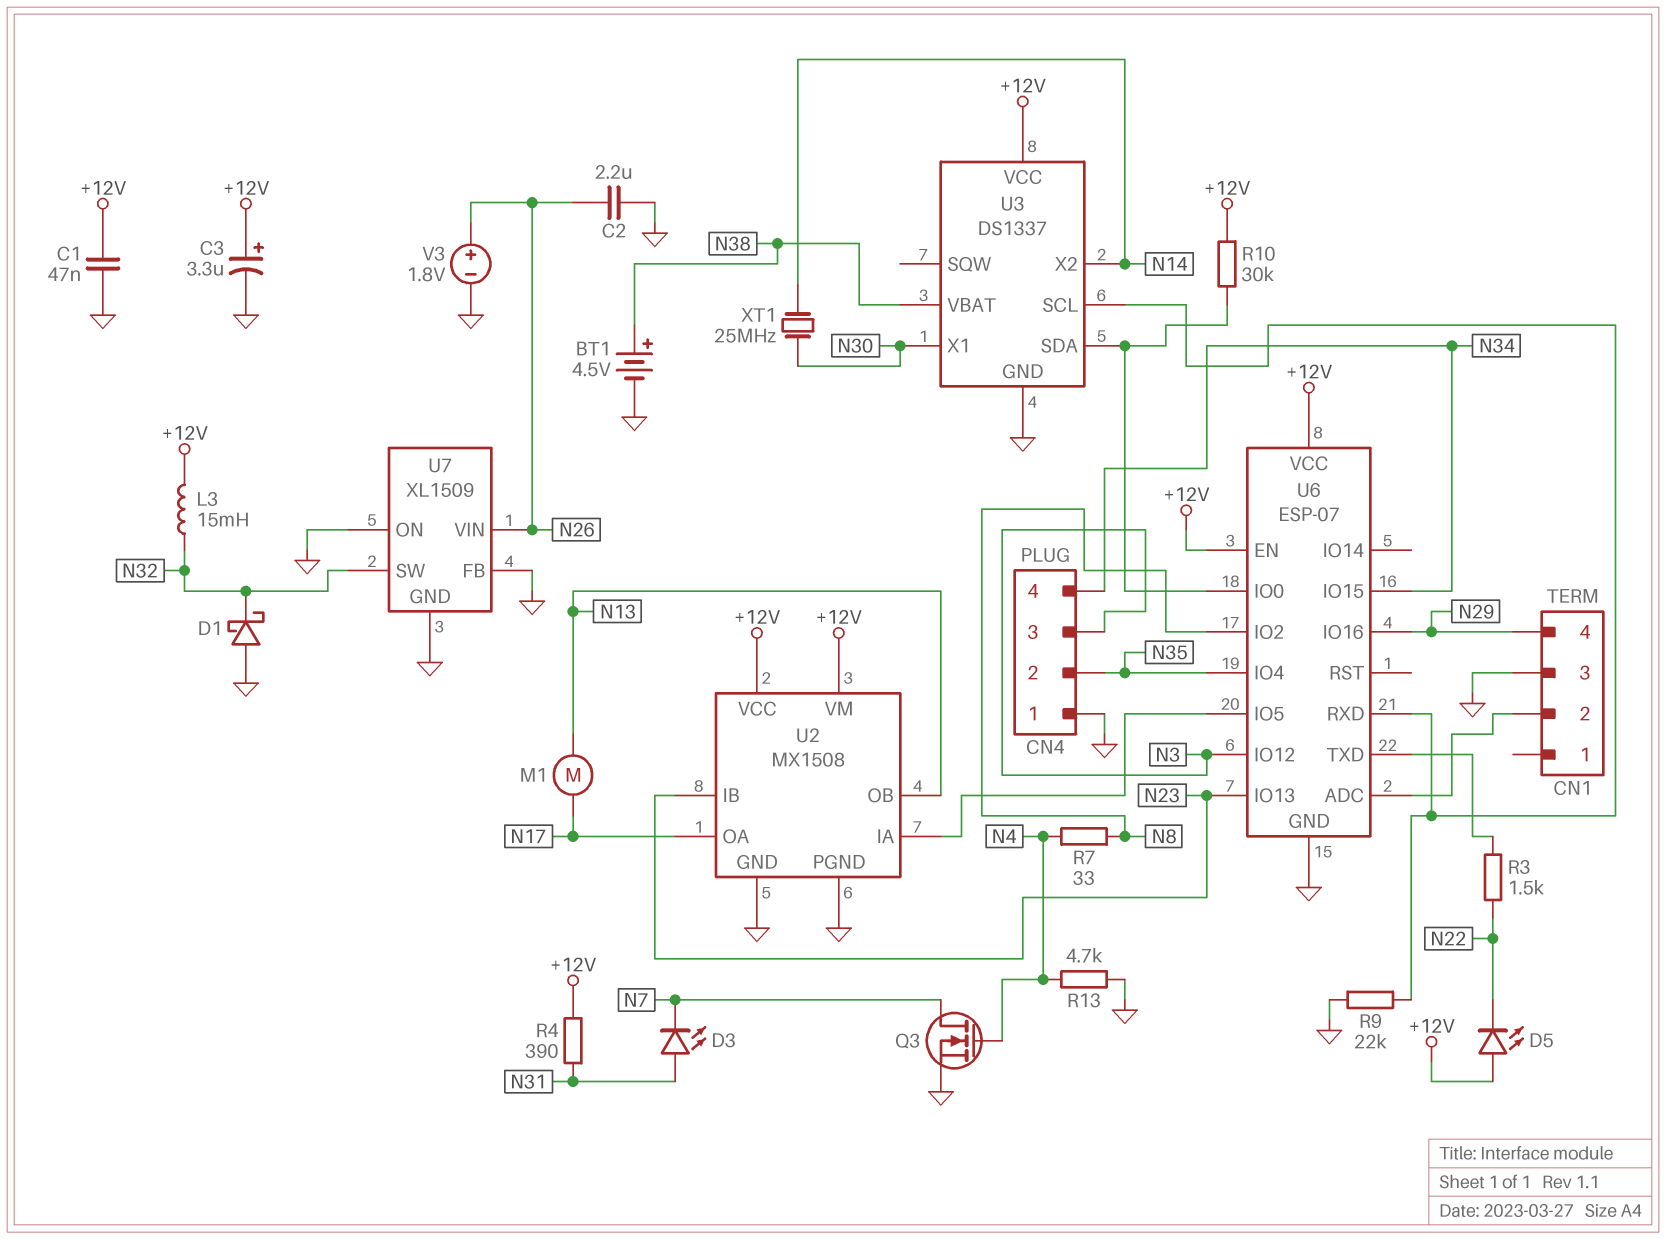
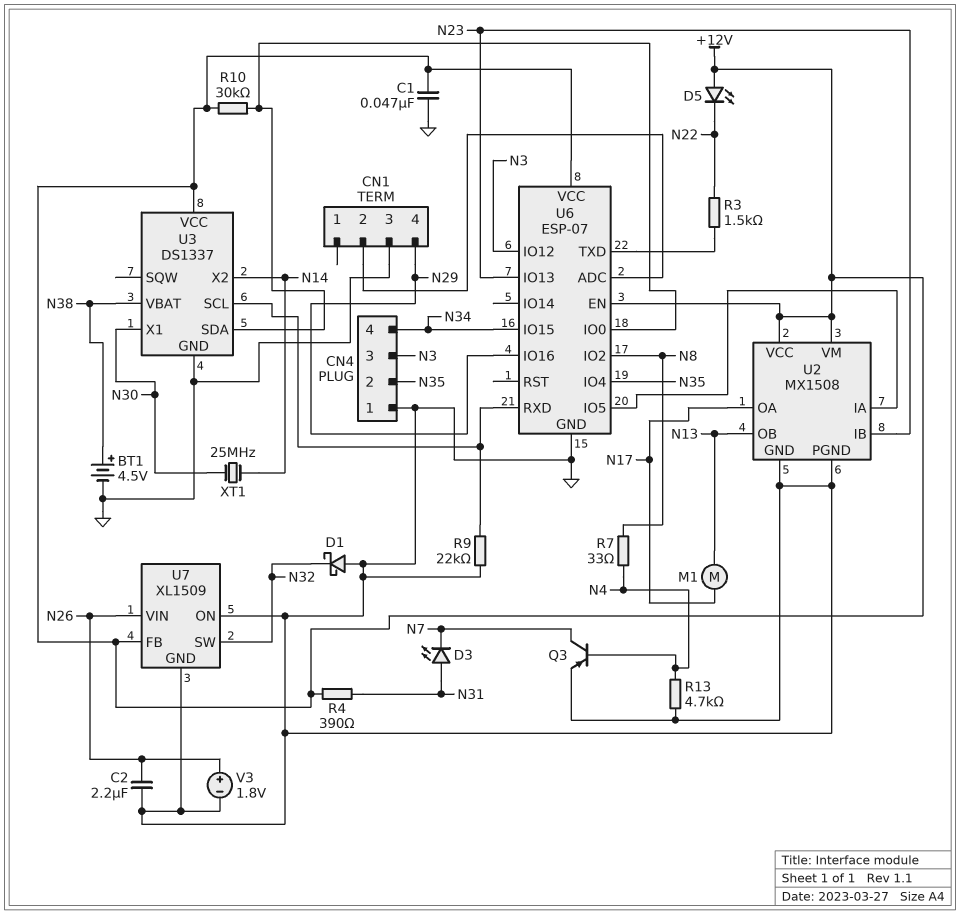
C3: 3.3uF (plus +12V, minus GND) -> none
L3: 15mH (+12V, N32) -> none
Q3: NMOS (G N4, D N7, S GND) -> PNP (B N4, C N7, E GND)
U7 pin FB: GND -> +12V

